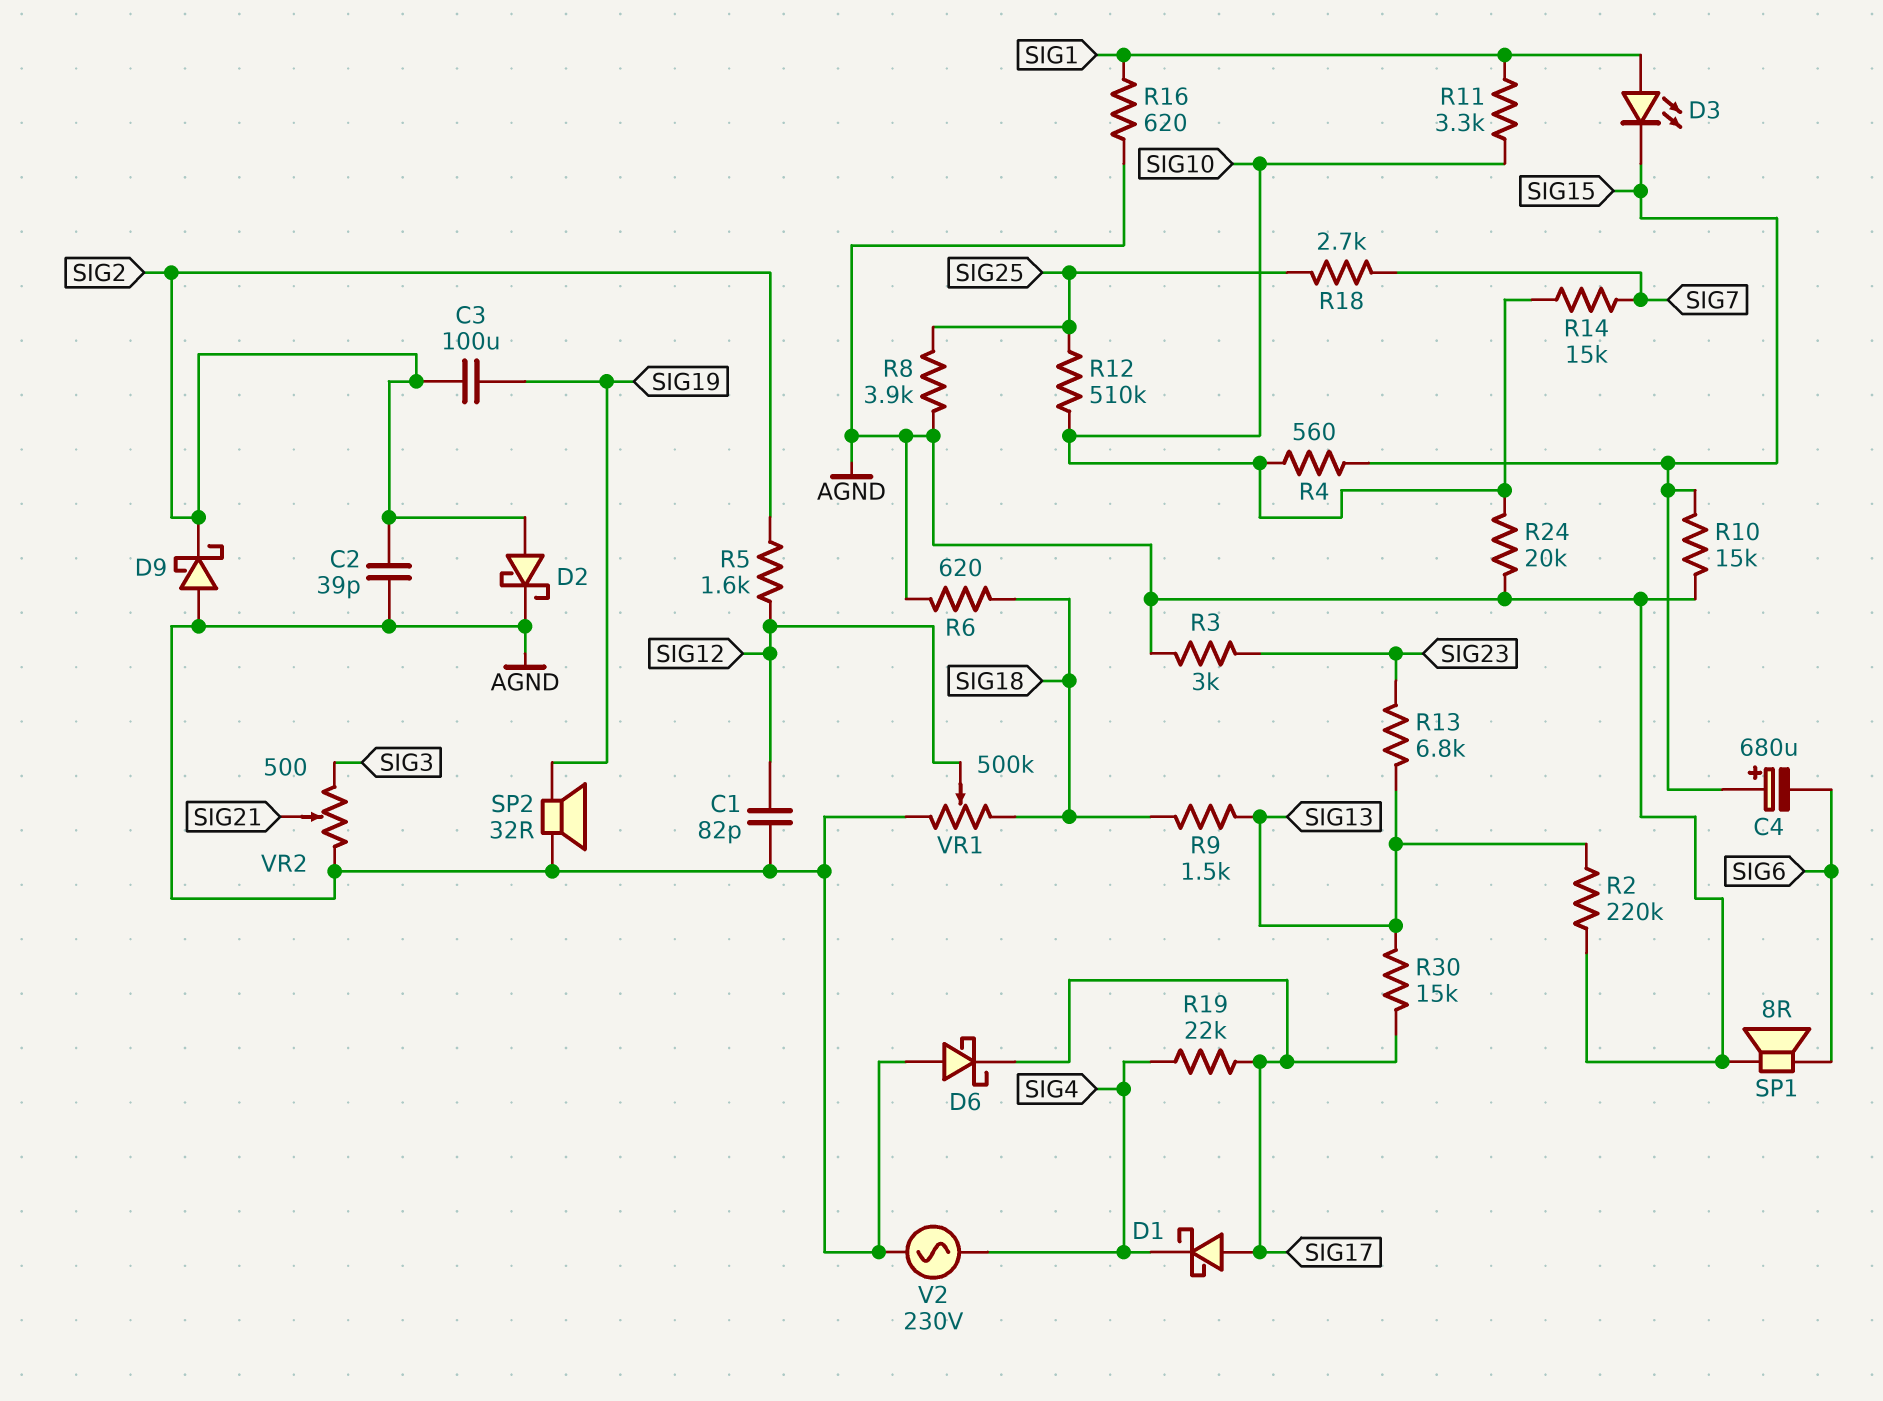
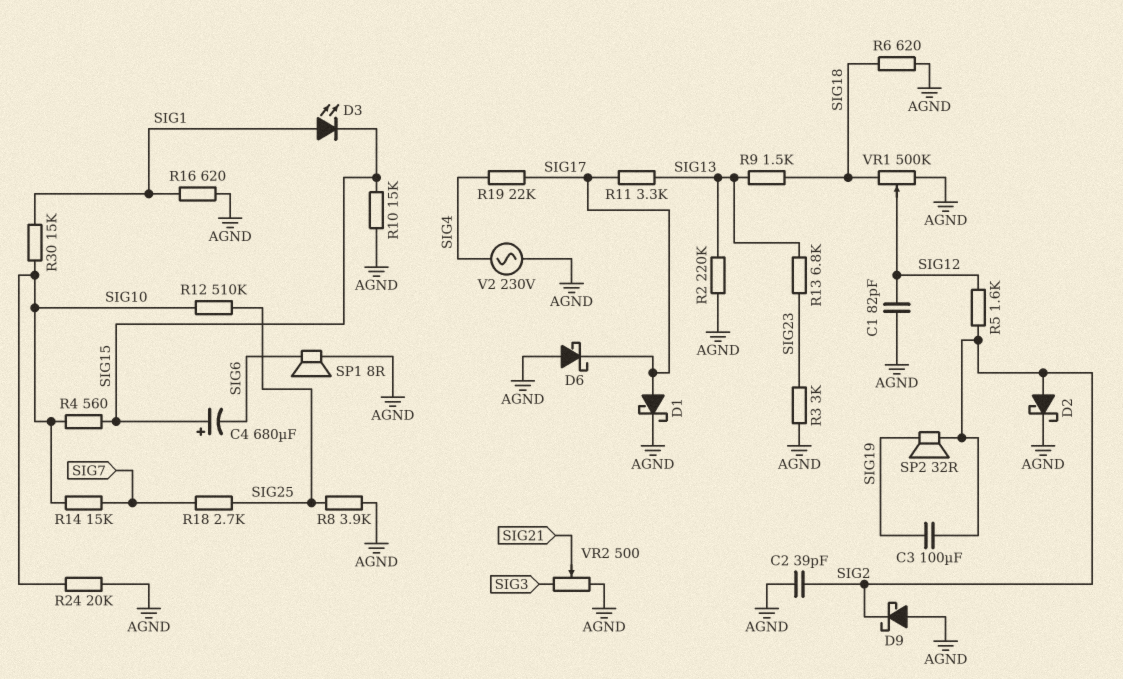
D1: schottky (A SIG17, K SIG4) -> schottky (A SIG17, K AGND)
R11: 3.3k (SIG1, SIG10) -> 3.3k (SIG13, SIG17)
R30: 15k (SIG13, SIG17) -> 15k (SIG1, SIG10)
SP2: speaker 32R (AGND, SIG19) -> speaker 32R (SIG2, SIG19)

